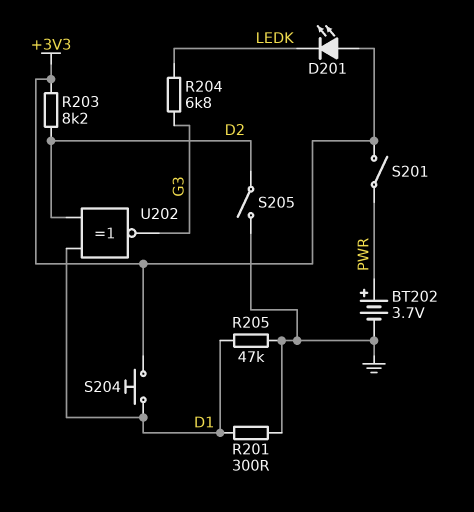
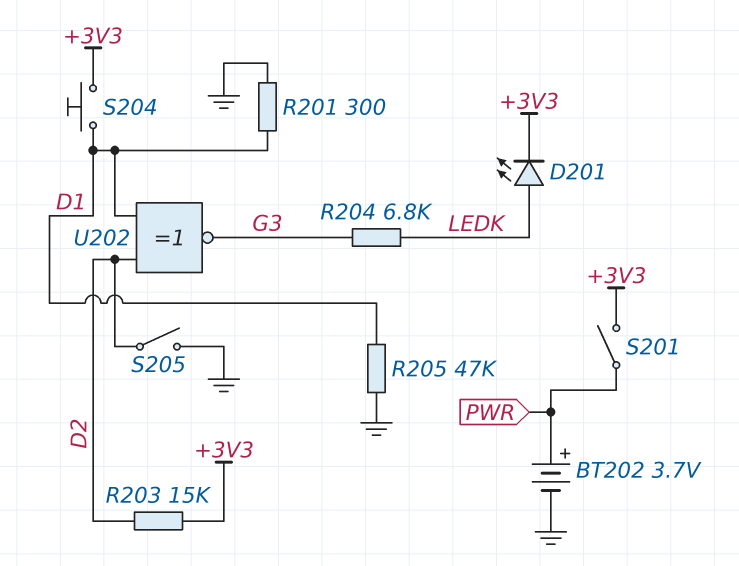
D201: LED (A +3V3, K LEDK) -> LED (A LEDK, K +3V3)
R203: 8.2k (+3V3, D2) -> 15k (+3V3, D2)

